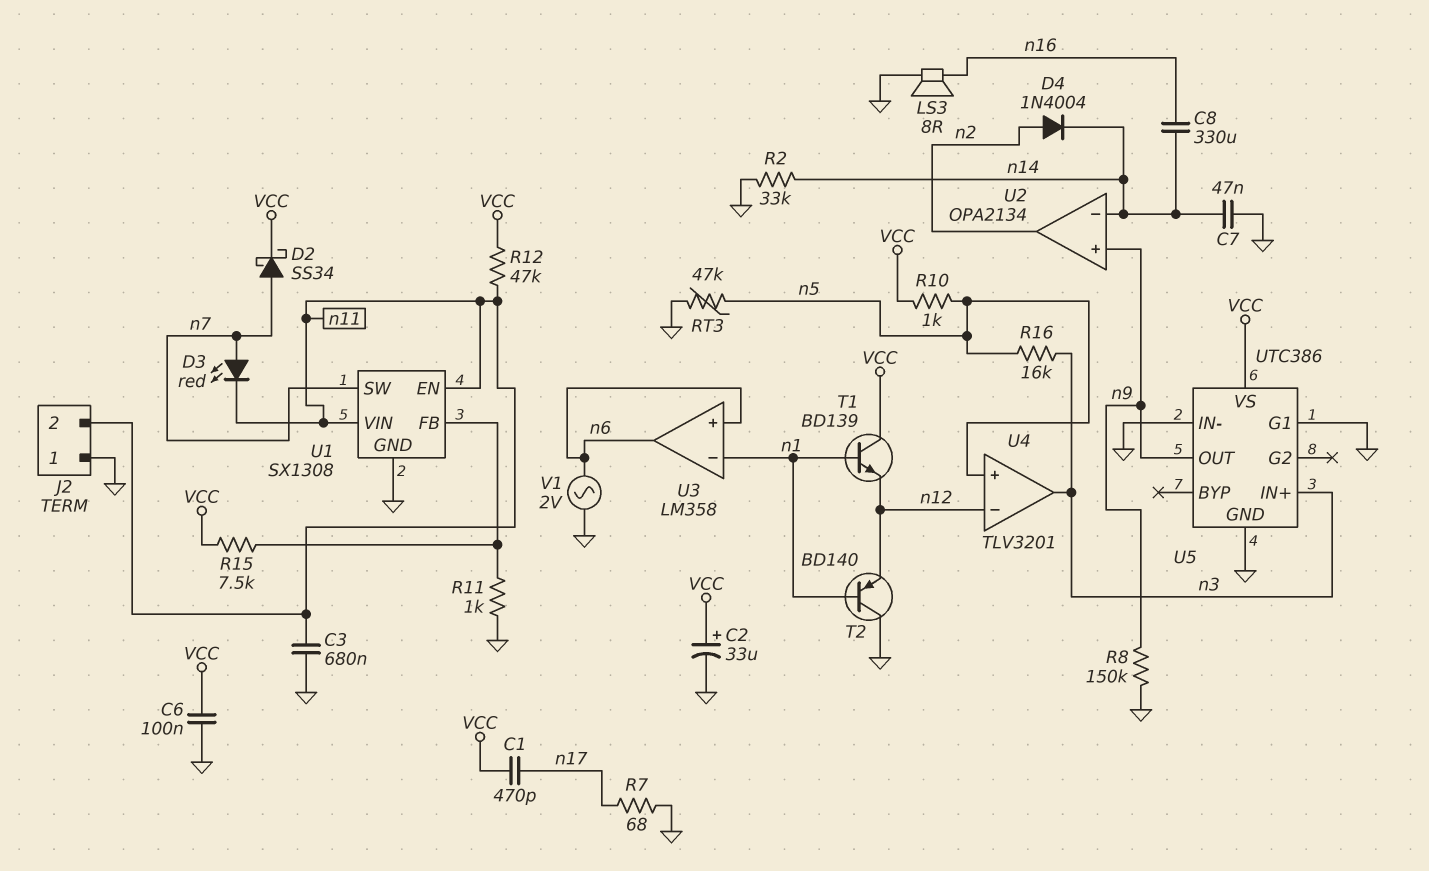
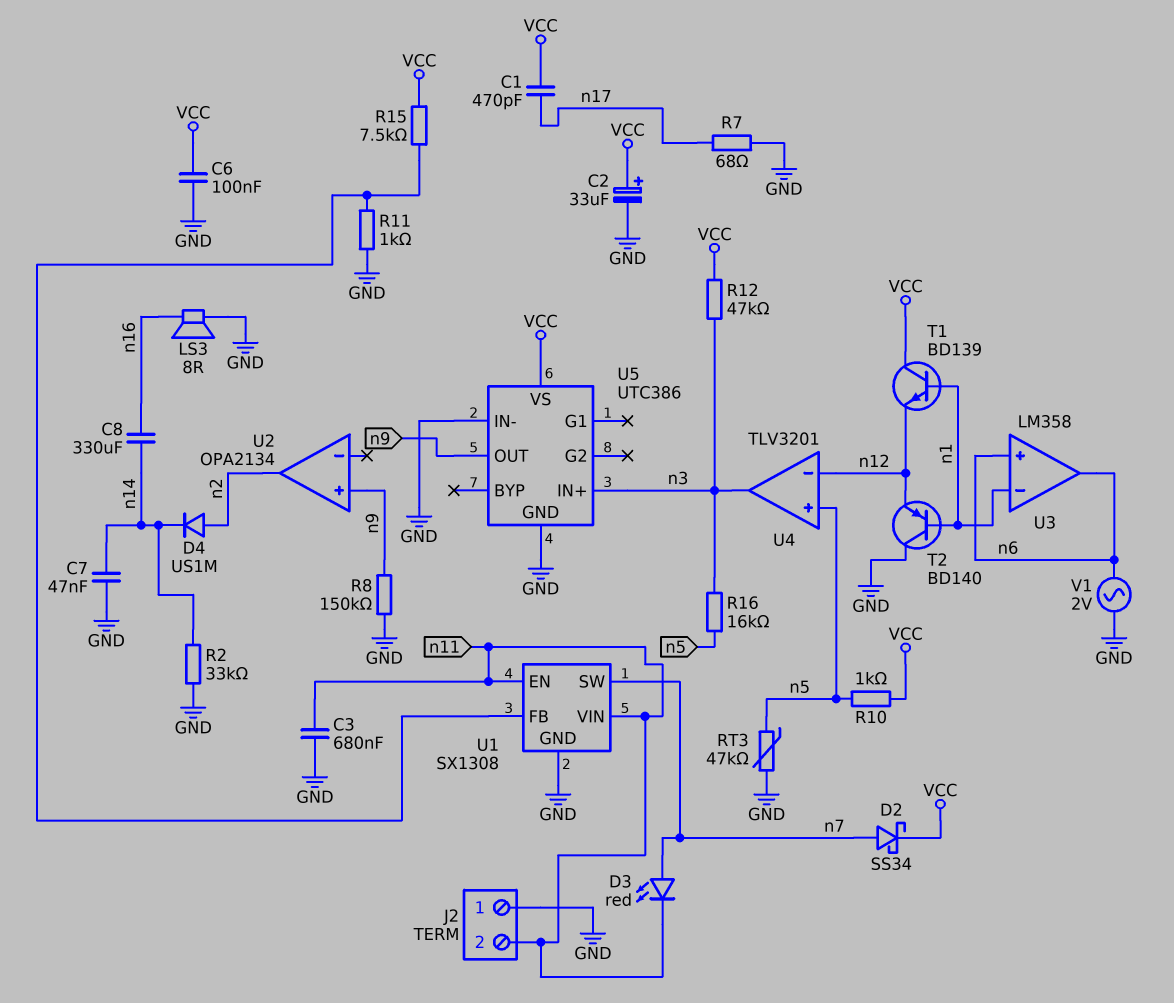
D4: diode 1N4004 (A n2, K n14) -> diode US1M (A n2, K n14)
R12: 47k (VCC, n11) -> 47k (VCC, n3)
U2 pin in-: n14 -> none
U5 pin G1: GND -> none

